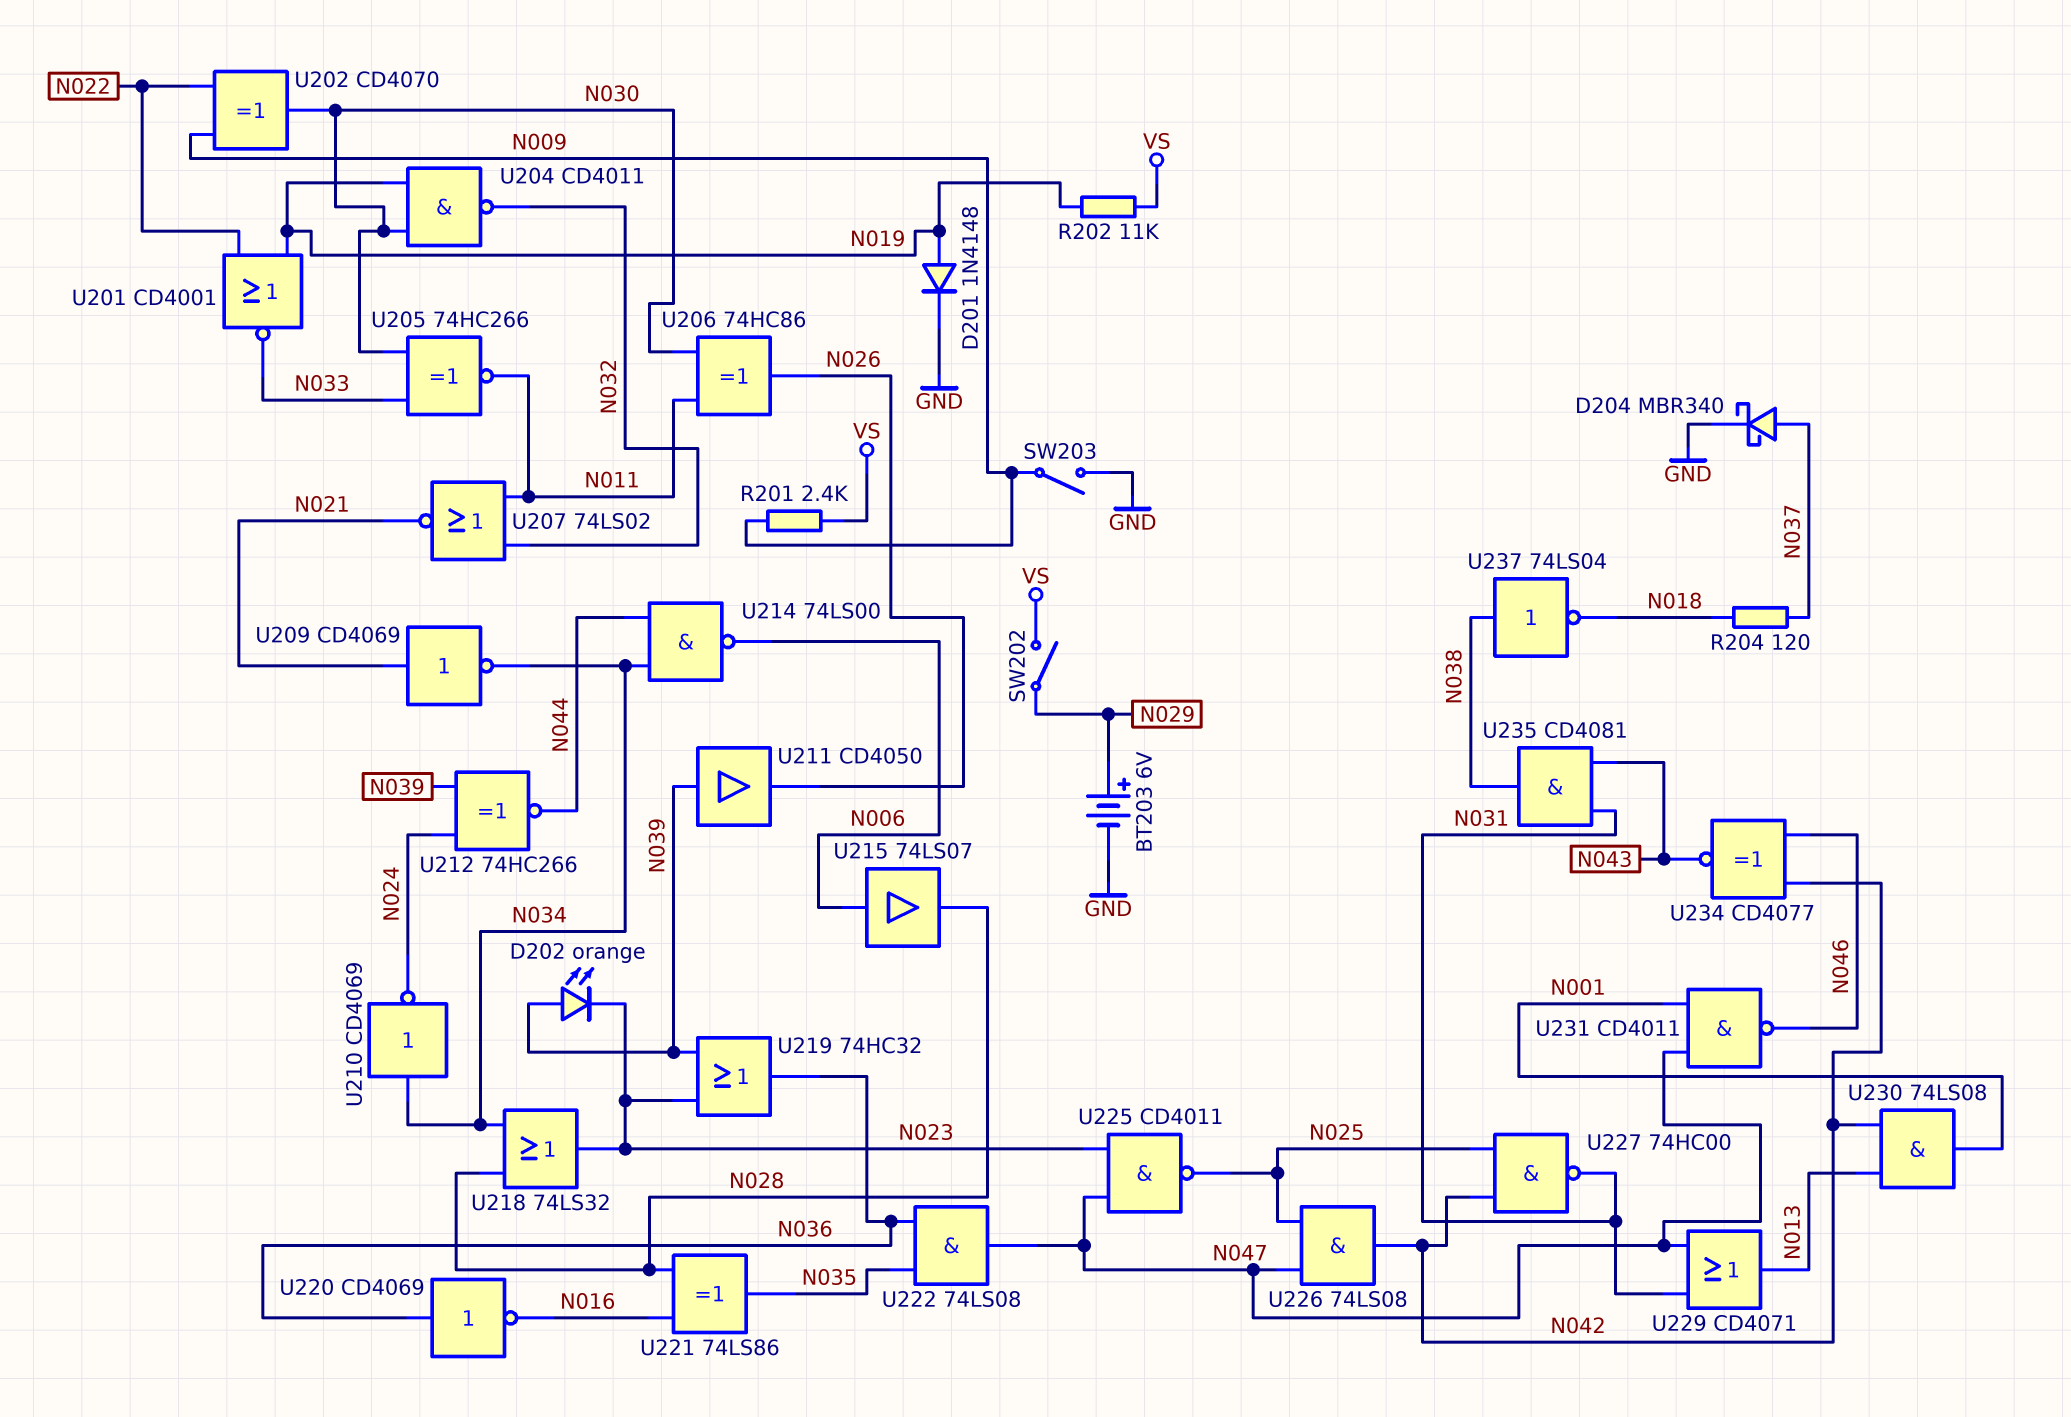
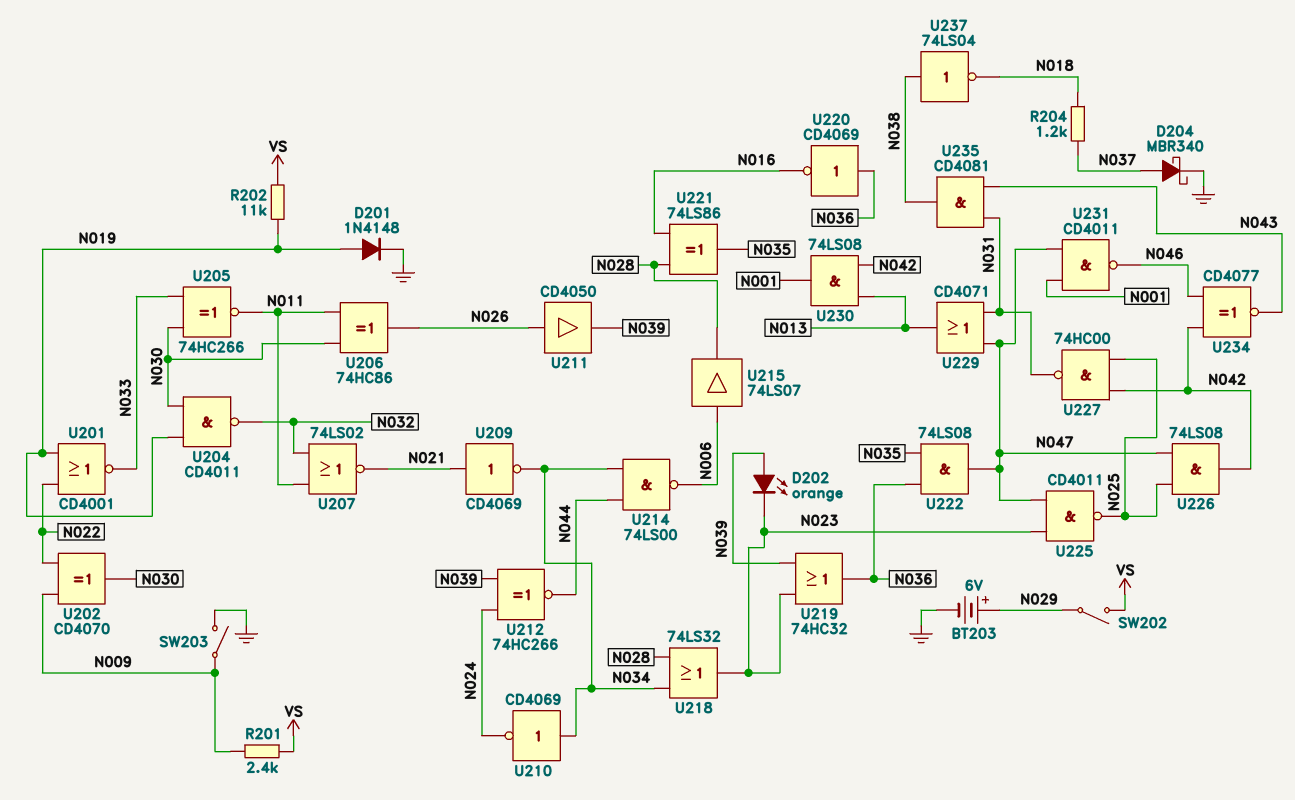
R204: 120 (N018, N037) -> 1.2k (N018, N037)
U211: buffer CD4050 (in N039, out N026) -> buffer CD4050 (in N026, out N039)

